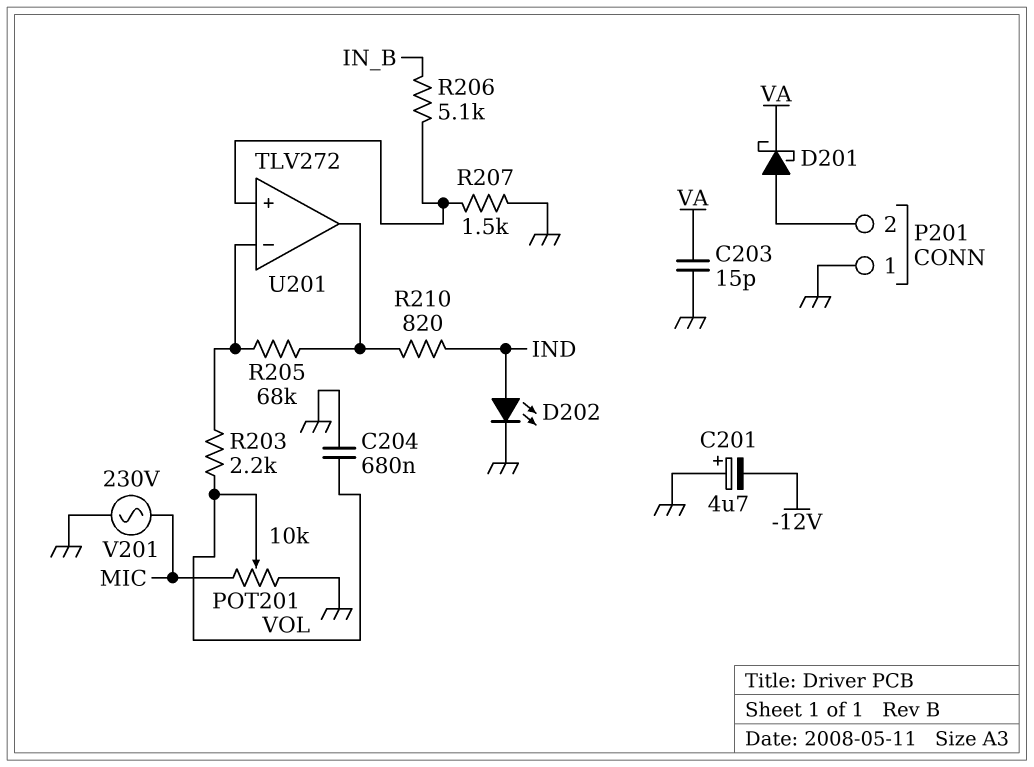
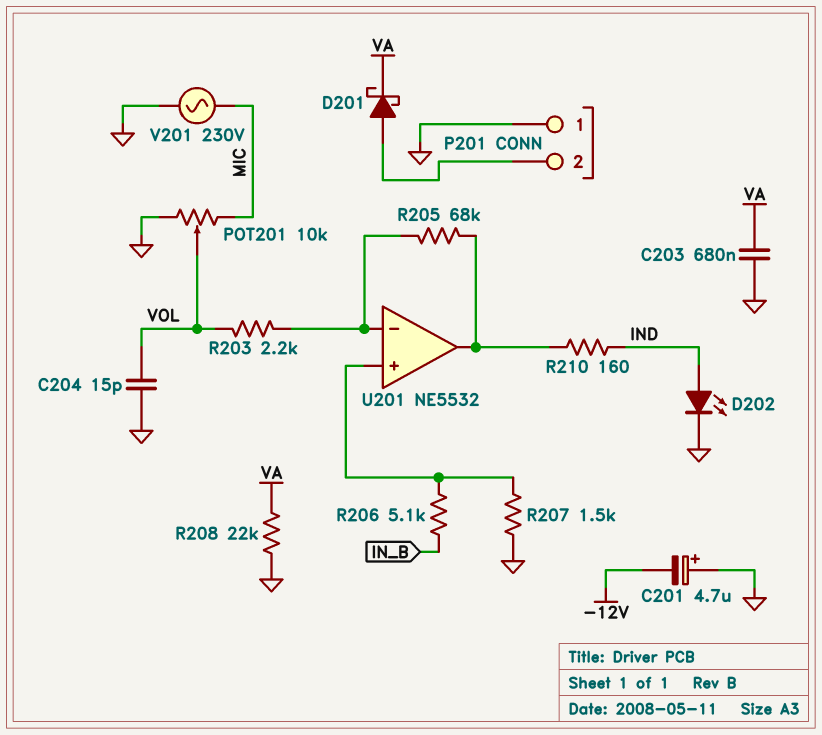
C203: 15pF (GND, VA) -> 680nF (GND, VA)
C204: 680nF (GND, VOL) -> 15pF (GND, VOL)
R208: none -> 22k (GND, VA)
R210: 820 (IND, U201/out) -> 160 (IND, U201/out)
U201: TLV272 -> NE5532

